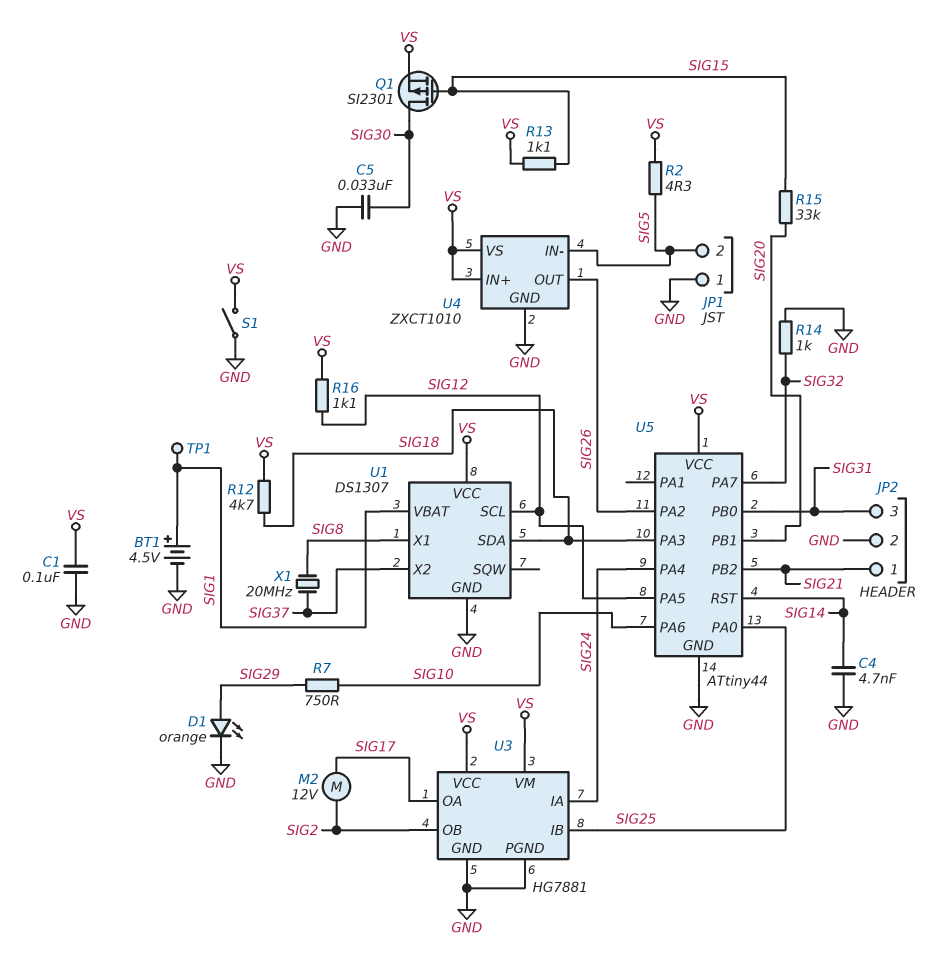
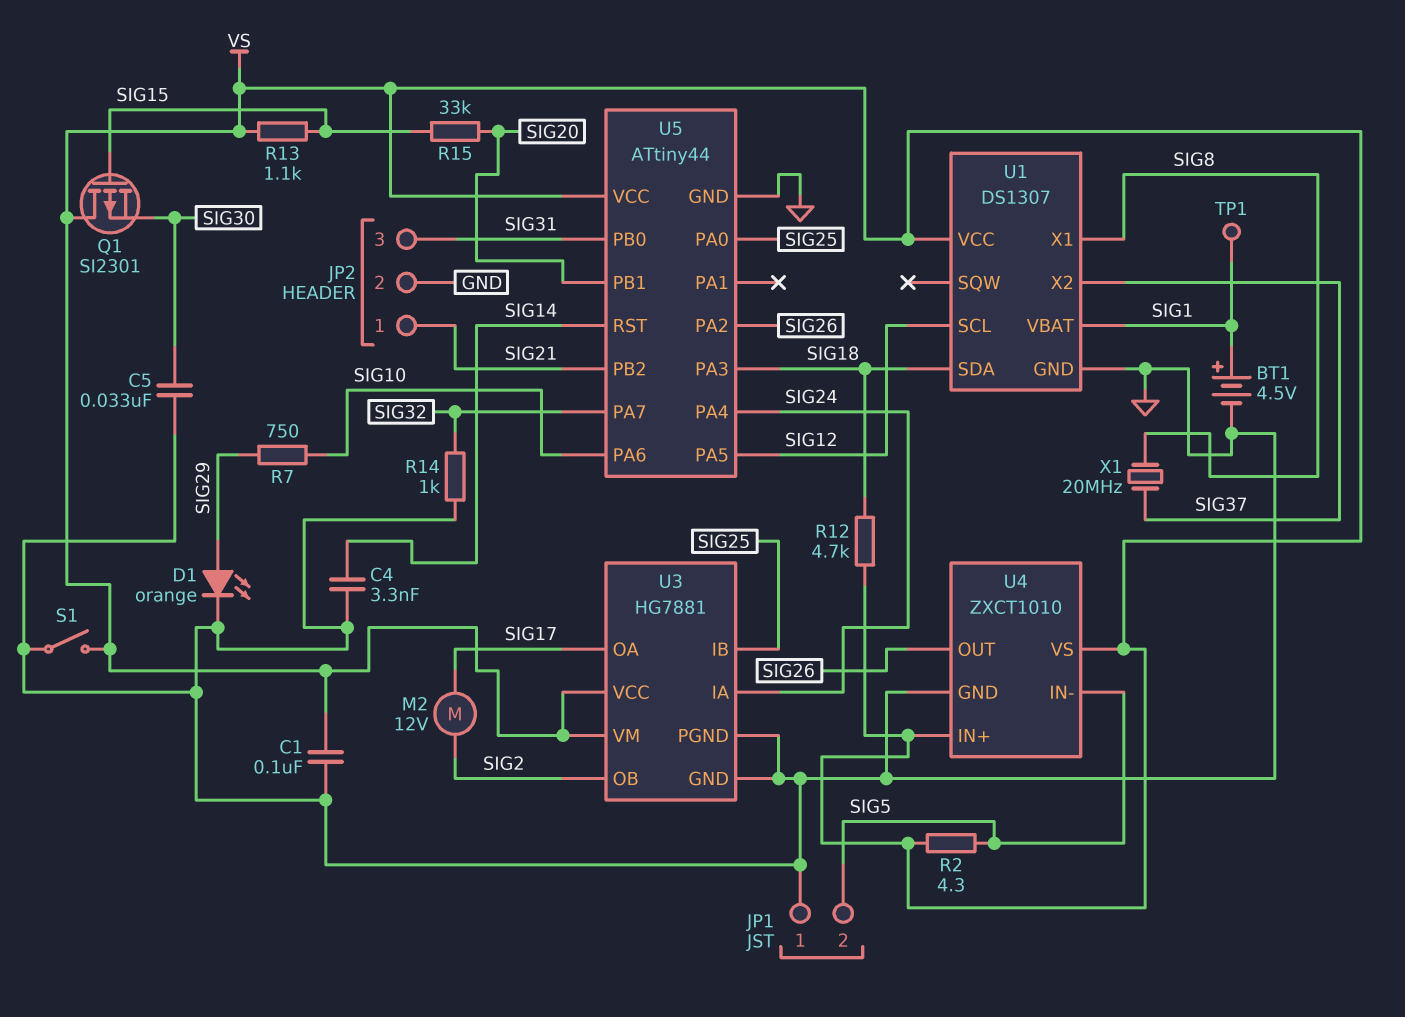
C4: 4.7nF (GND, SIG14) -> 3.3nF (GND, SIG14)
Q1: PMOS SI2301 (G SIG15, D SIG30, S VS) -> PMOS SI2301 (G SIG15, D VS, S SIG30)
R16: 1.1k (SIG12, VS) -> none

